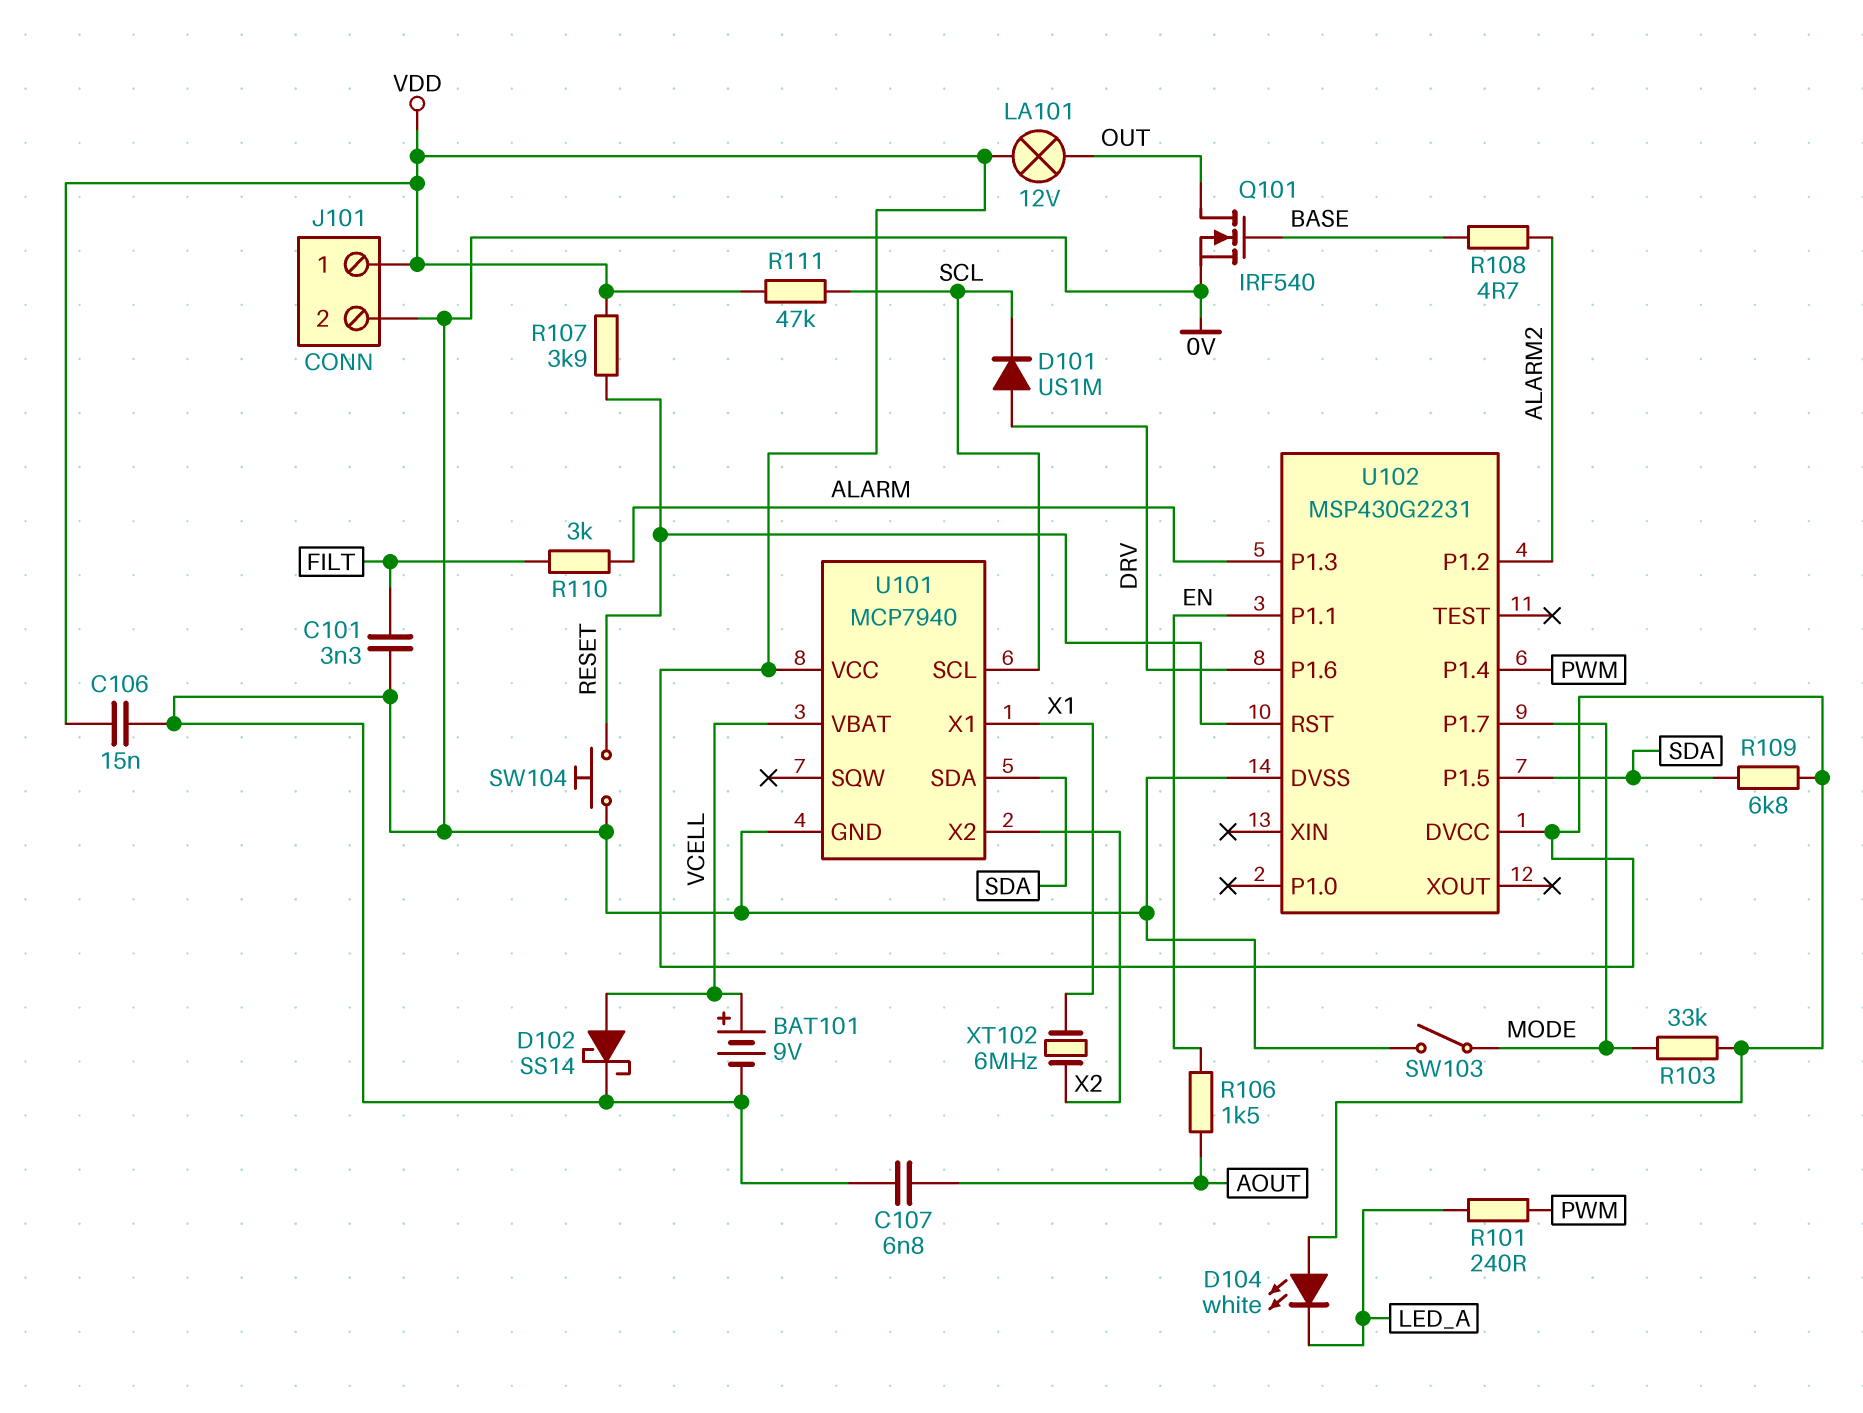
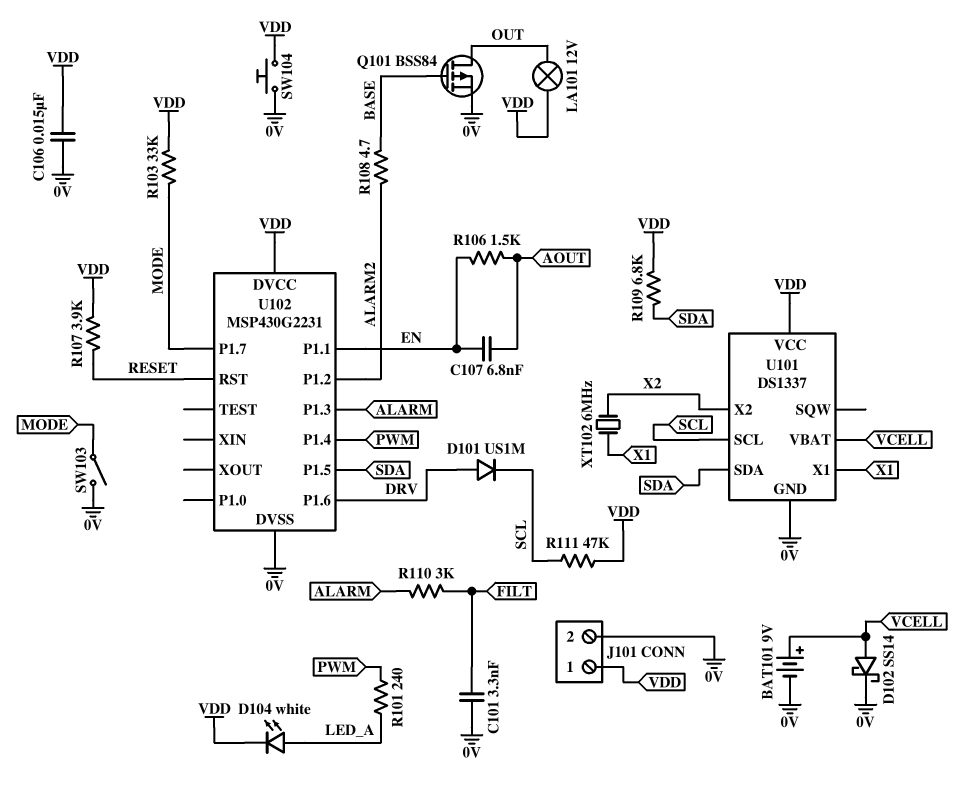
C107: 6.8nF (0V, AOUT) -> 6.8nF (AOUT, EN)
D104: LED white (A VDD, K LED_A) -> LED white (A LED_A, K VDD)
Q101: NMOS IRF540 (G BASE, D OUT, S 0V) -> PMOS BSS84 (G BASE, D OUT, S 0V)
SW104: button (0V, RESET) -> button (0V, VDD)
U101: MCP7940 -> DS1337

